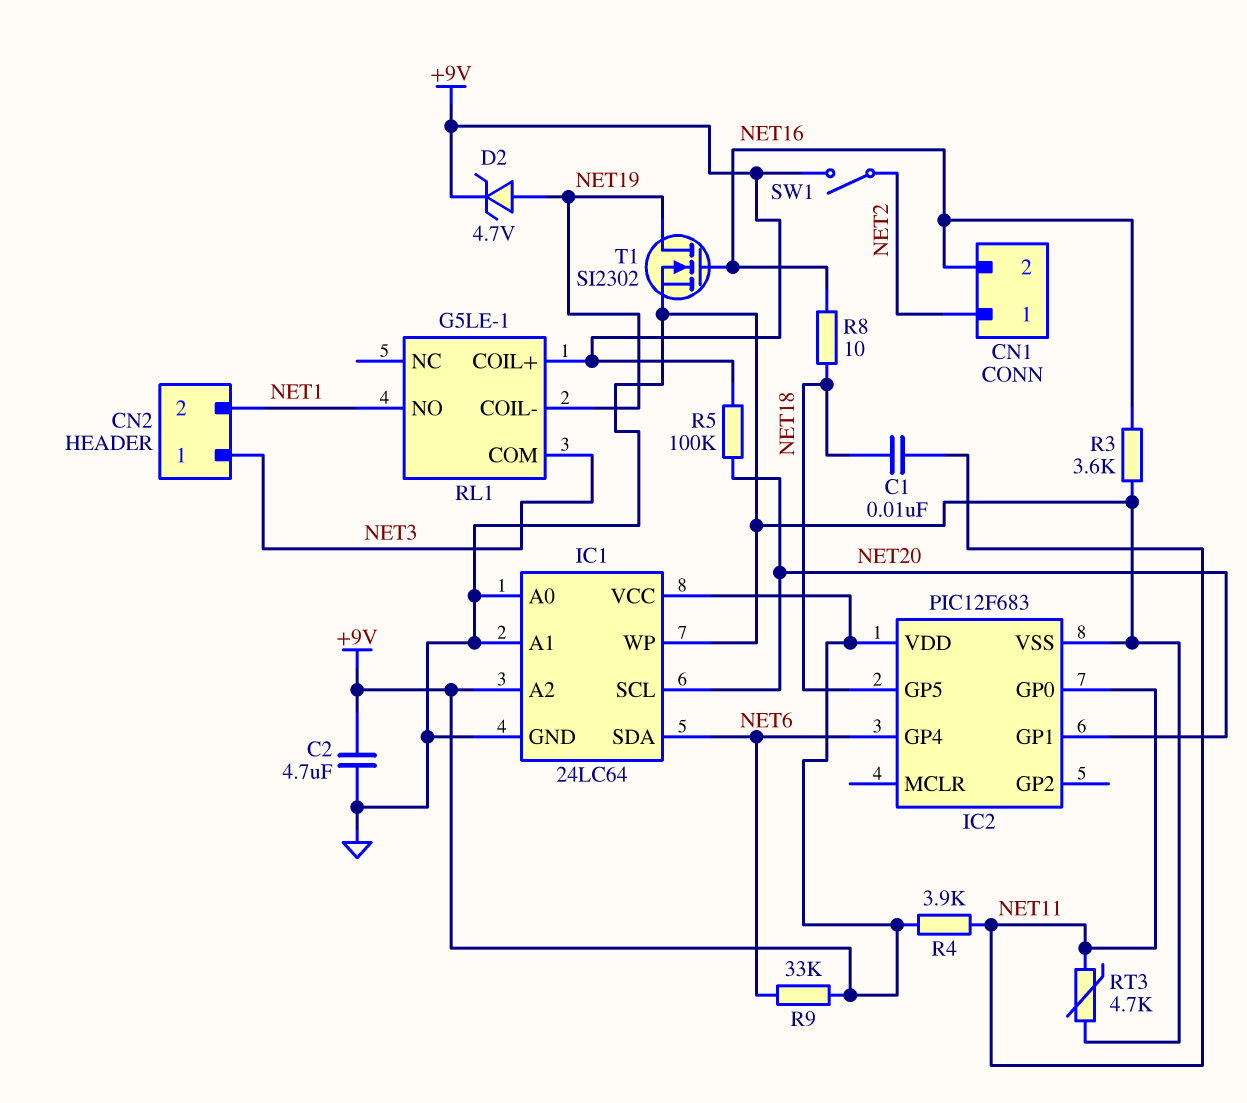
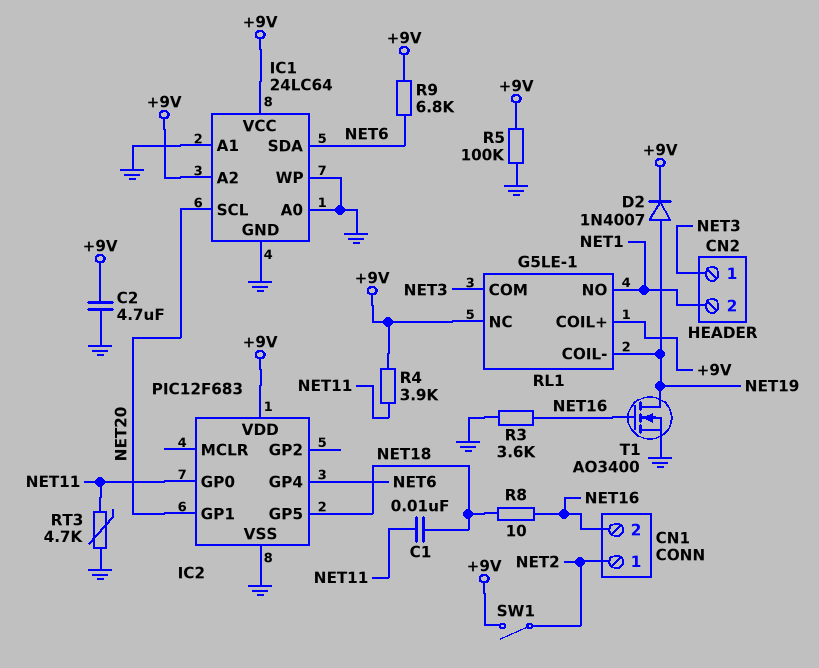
D2: zener 4.7V (A NET19, K +9V) -> diode 1N4007 (A NET19, K +9V)
R5: 100k (+9V, NET20) -> 100k (+9V, GND)
R9: 33k (+9V, NET6) -> 6.8k (+9V, NET6)
RL1 pin NC: none -> +9V
T1: NMOS SI2302 (G NET16, D NET19, S GND) -> NMOS AO3400 (G NET16, D NET19, S GND)

